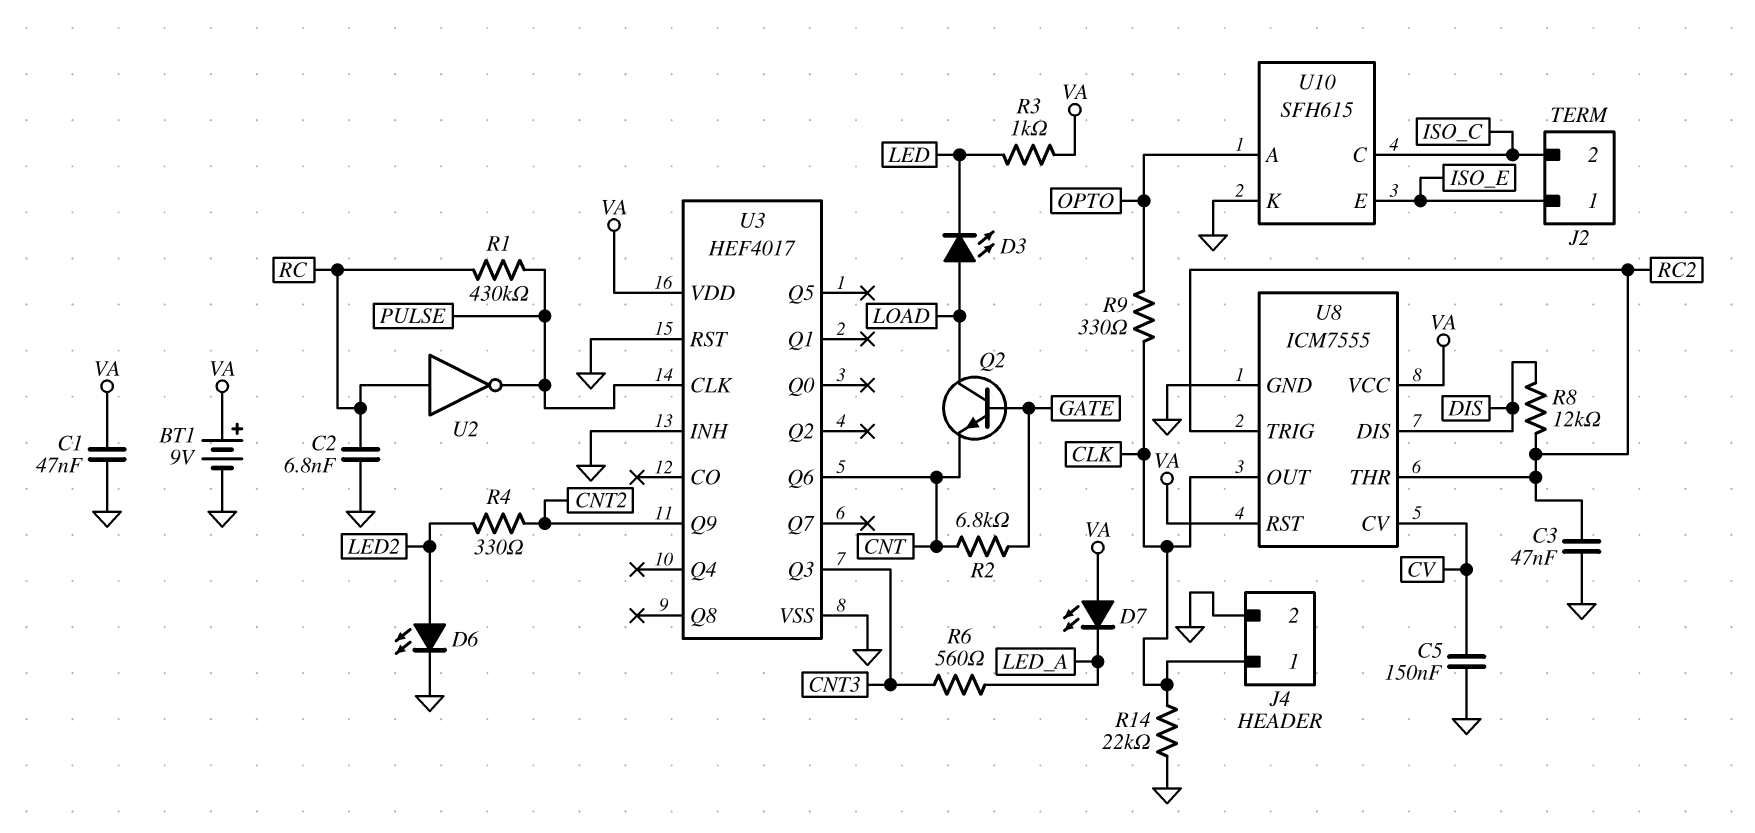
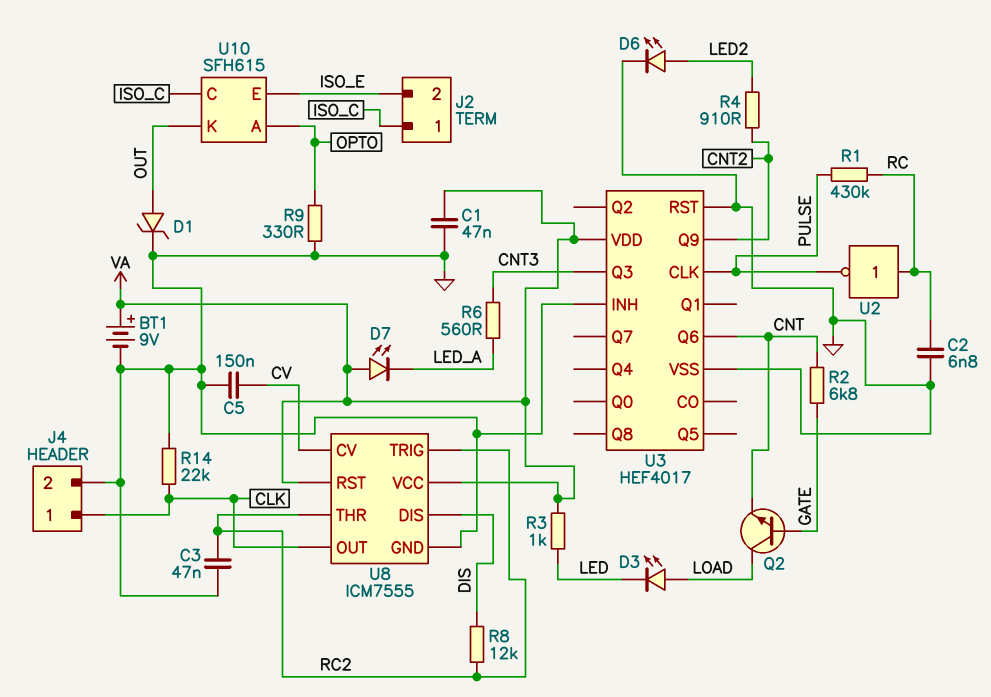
D1: none -> zener (A OUT, K GND)
J2 pin 1: ISO_E -> ISO_C
J2 pin 2: ISO_C -> ISO_E
R4: 330 (CNT2, LED2) -> 910 (CNT2, LED2)
R9: 330 (CLK, OPTO) -> 330 (GND, OPTO)
U10 pin K: GND -> OUT

